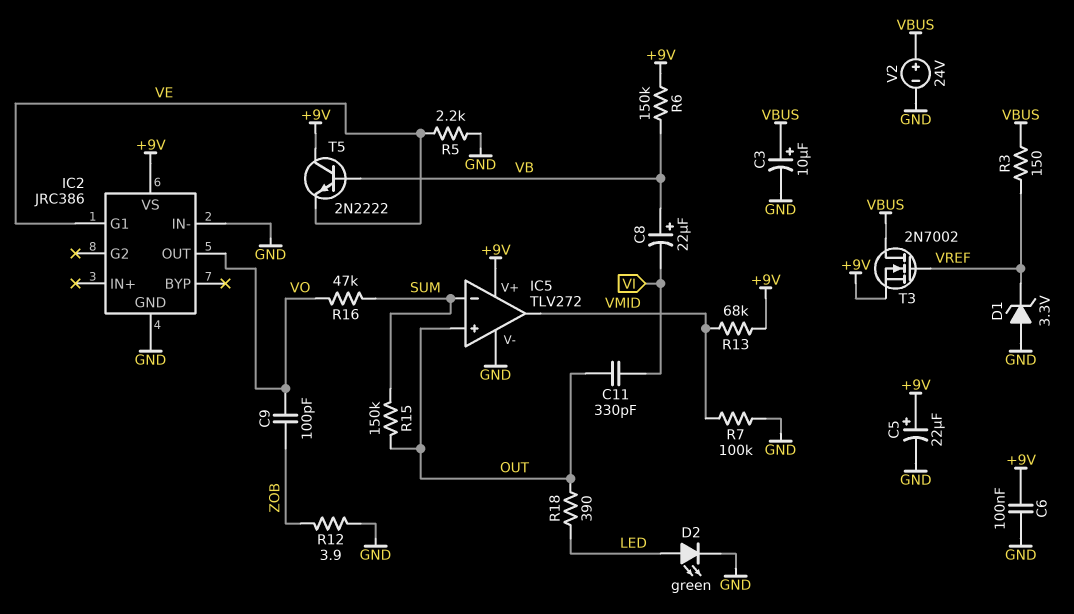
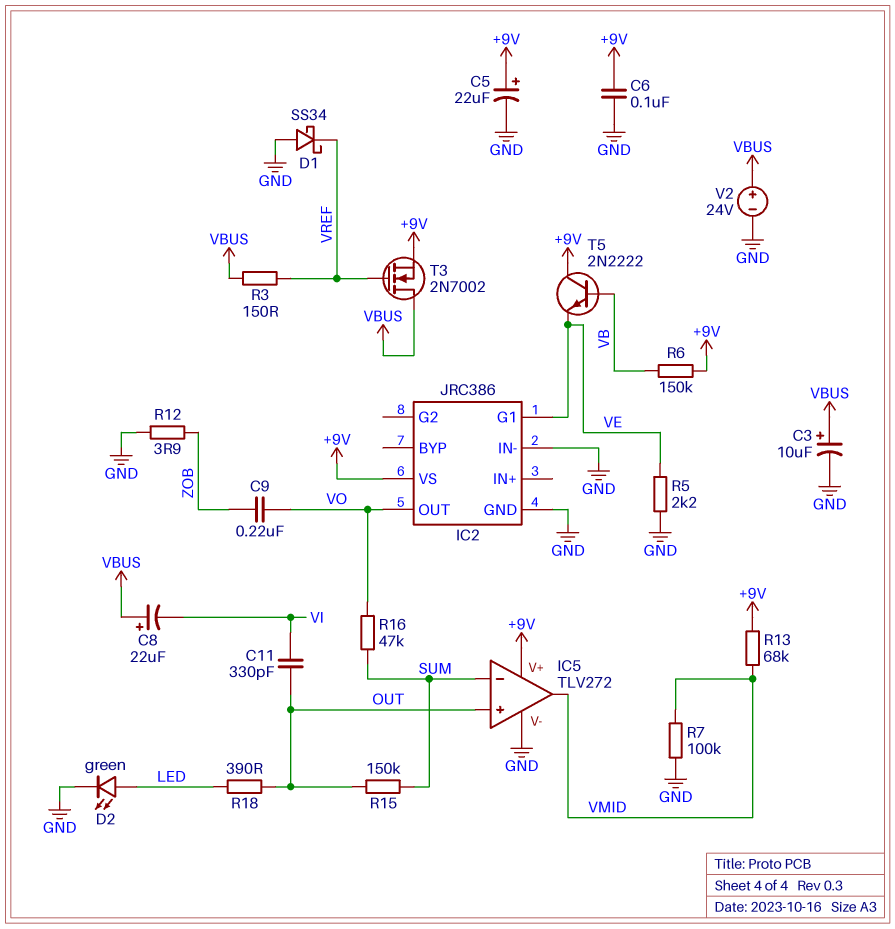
C8: 22uF (plus VB, minus VI) -> 22uF (plus VBUS, minus VI)
C9: 100pF (VO, ZOB) -> 220nF (VO, ZOB)
D1: zener 3.3V (A GND, K VREF) -> schottky SS34 (A GND, K VREF)

